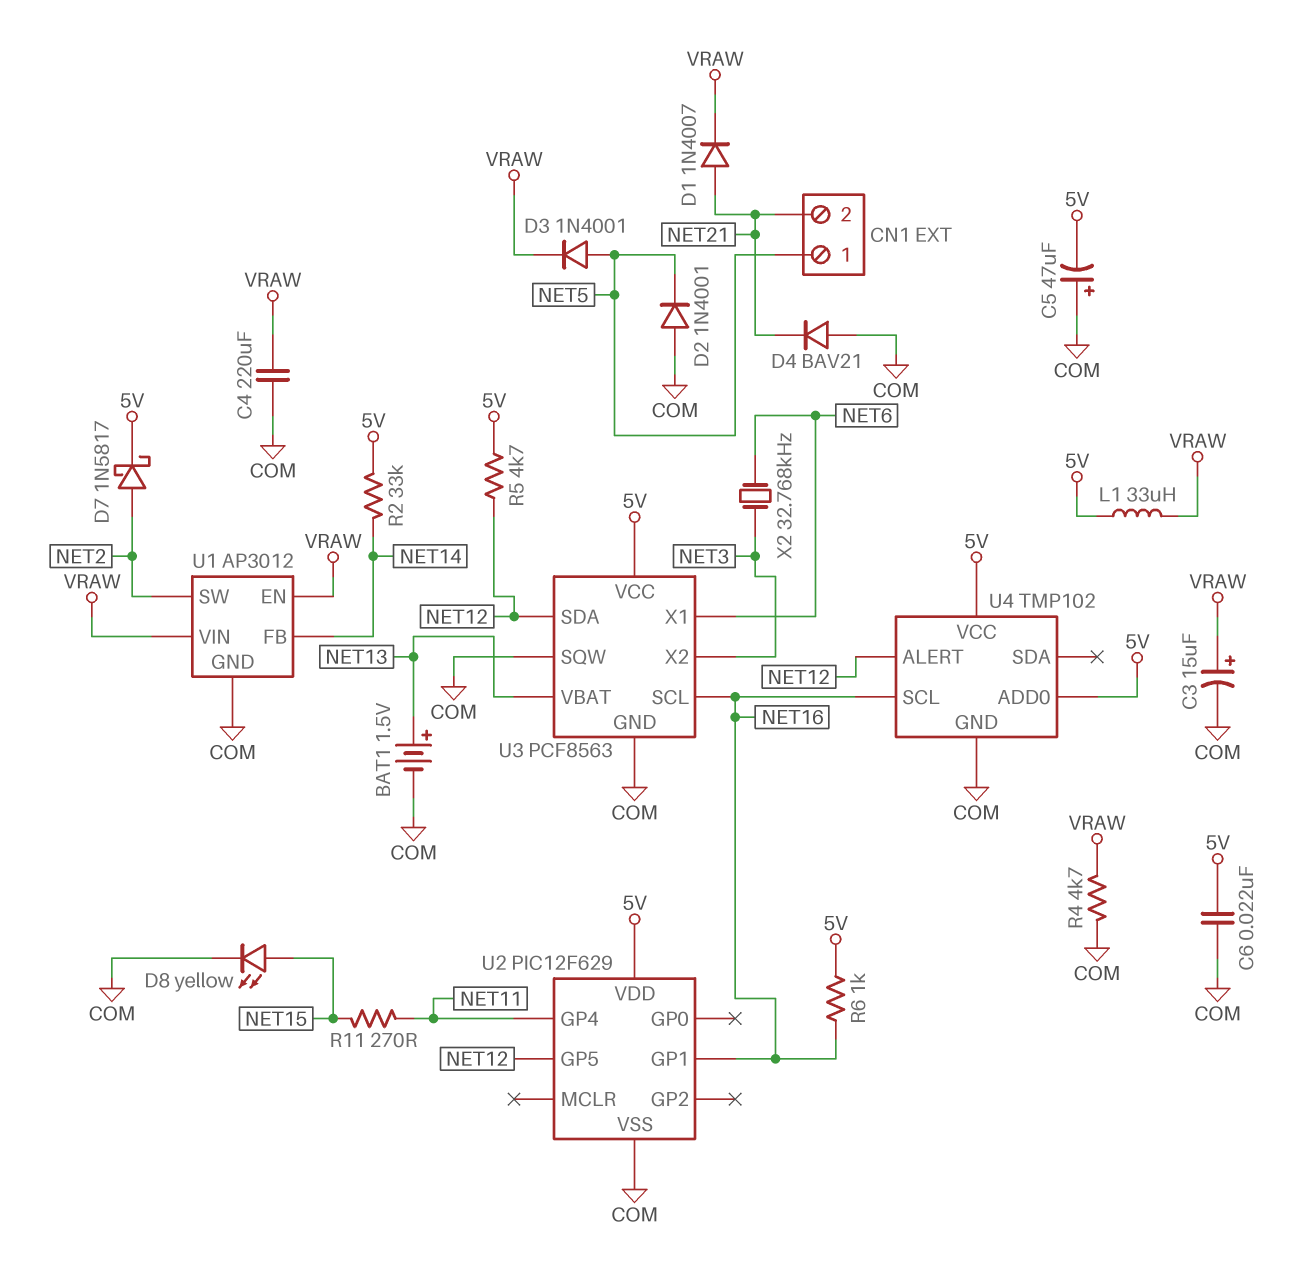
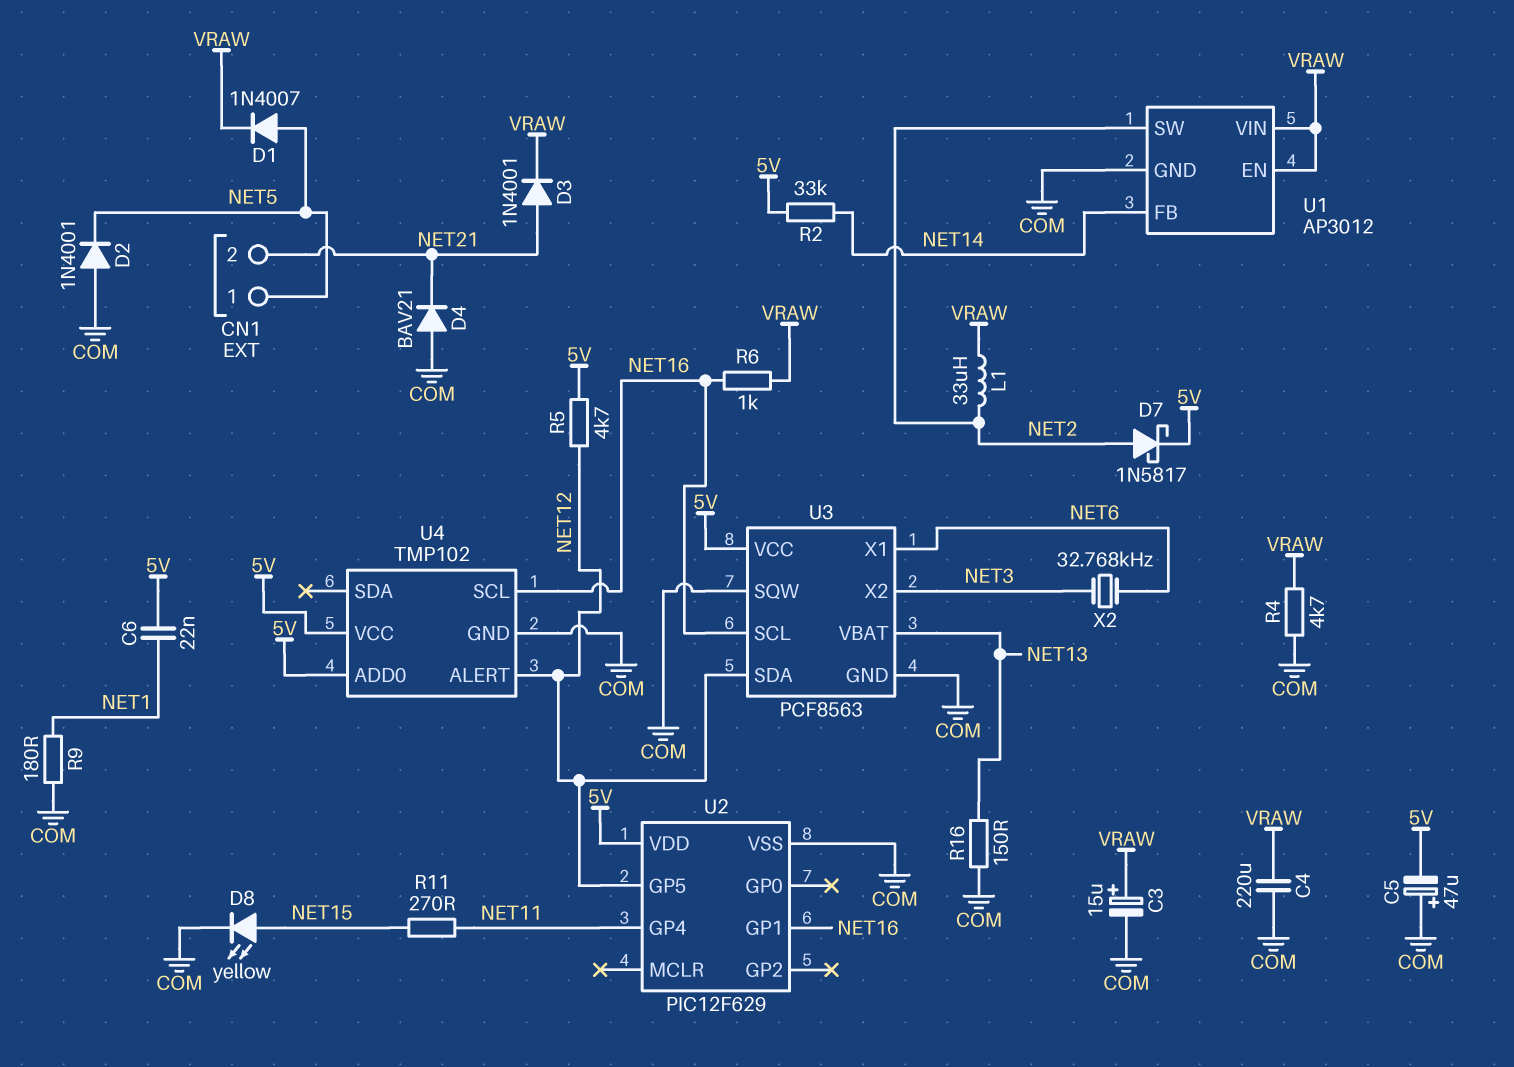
BAT1: 1.5V (plus NET13, minus COM) -> none
C6: 22nF (5V, COM) -> 22nF (5V, NET1)
D1: diode 1N4007 (A NET21, K VRAW) -> diode 1N4007 (A NET5, K VRAW)
D3: diode 1N4001 (A NET5, K VRAW) -> diode 1N4001 (A NET21, K VRAW)
L1: 33uH (5V, VRAW) -> 33uH (NET2, VRAW)
R6: 1k (5V, NET16) -> 1k (NET16, VRAW)
R9: none -> 180 (COM, NET1)
R16: none -> 150 (COM, NET13)

